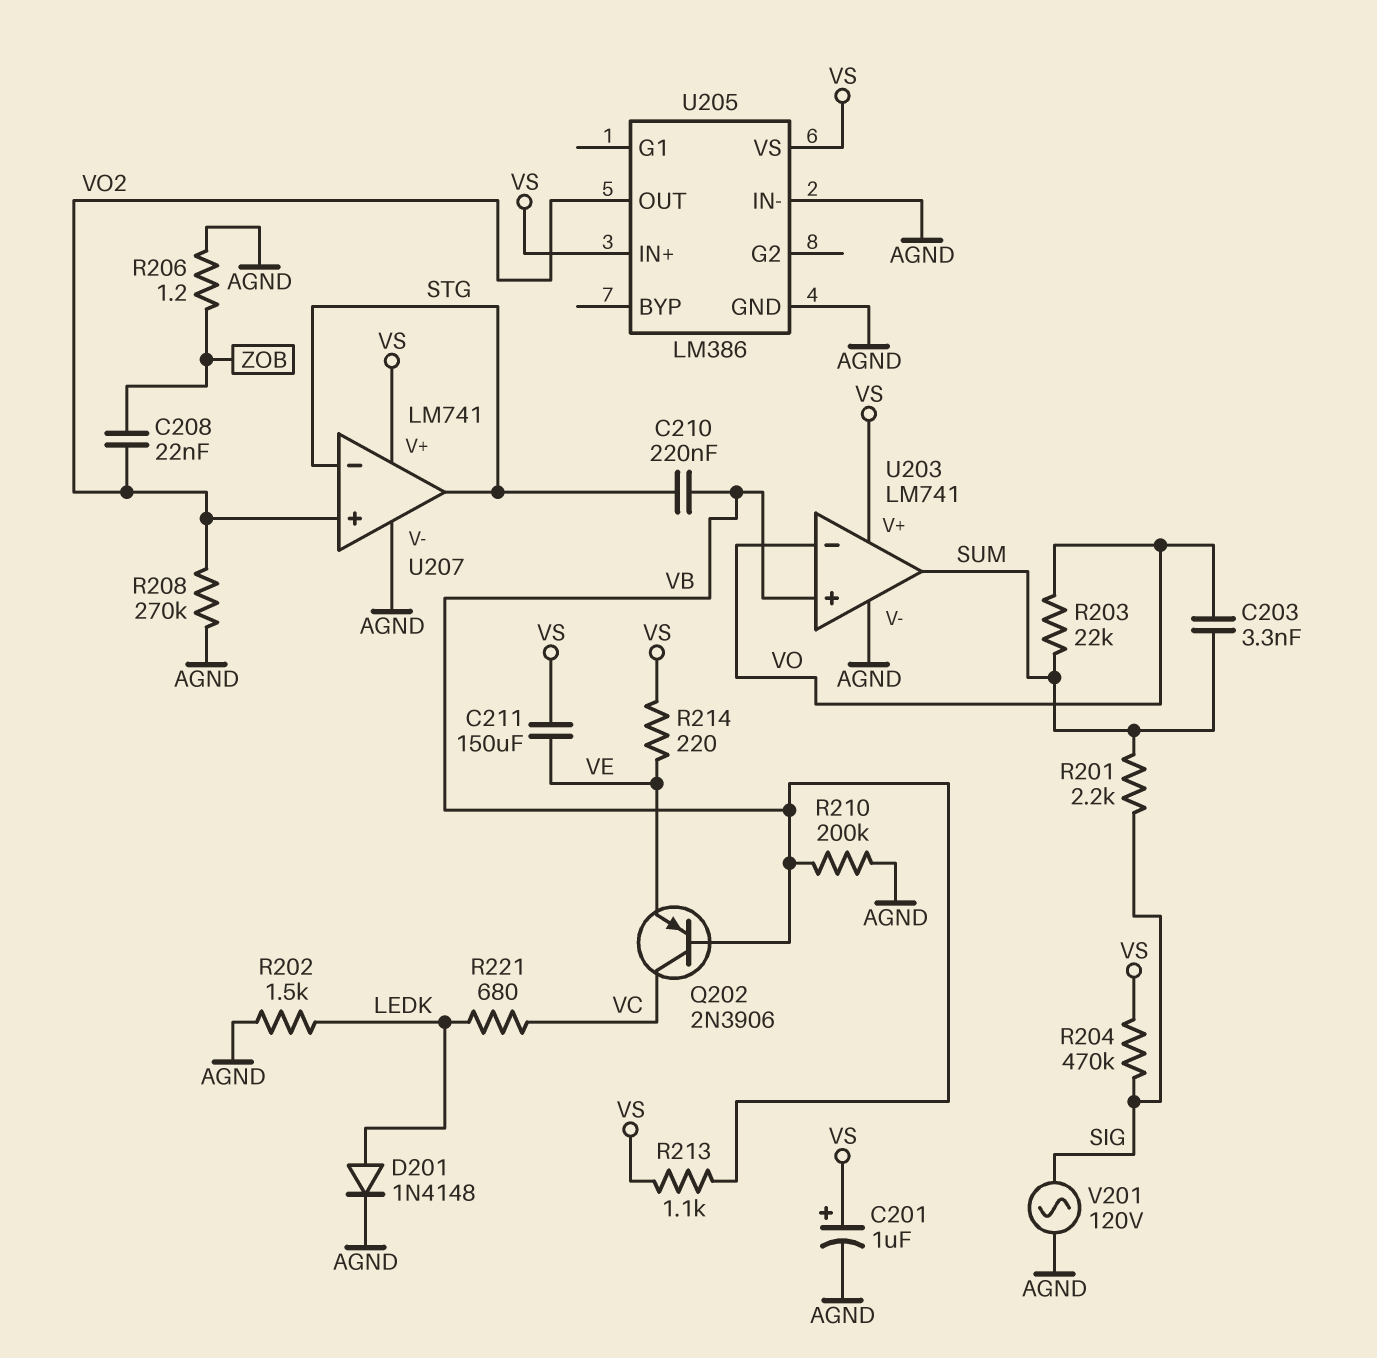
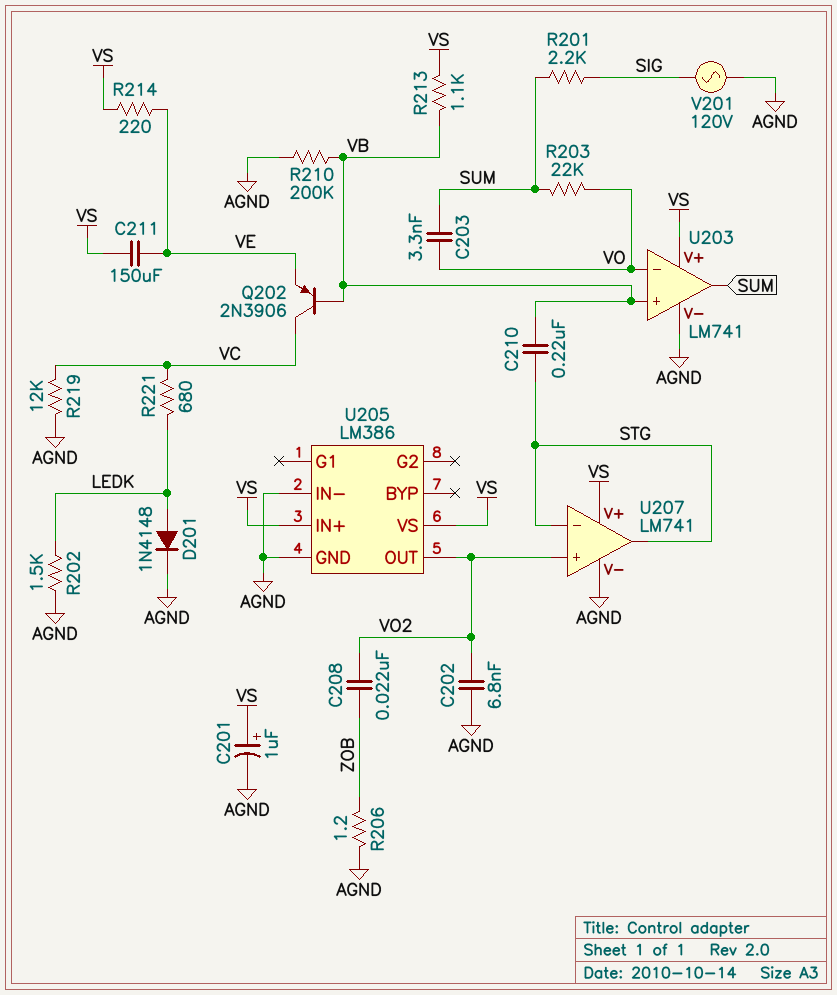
C202: none -> 6.8nF (AGND, VO2)
R204: 470k (SIG, VS) -> none
R208: 270k (AGND, VO2) -> none
R219: none -> 12k (AGND, VC)

